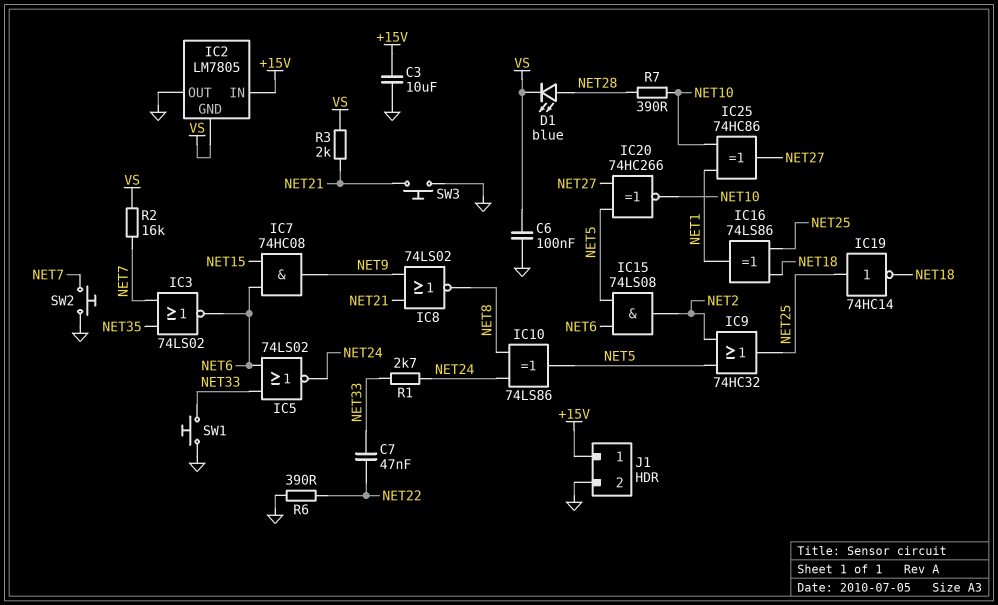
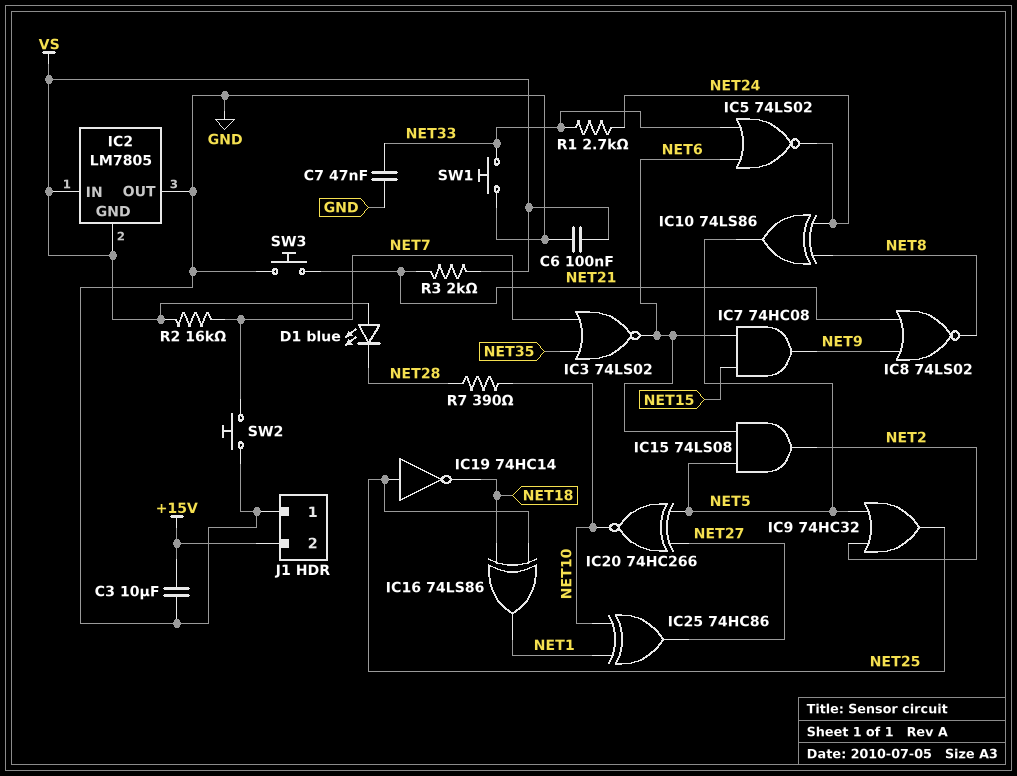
C7: 47nF (NET22, NET33) -> 47nF (GND, NET33)
D1: LED blue (A NET28, K VS) -> LED blue (A VS, K NET28)
IC2 pin IN: +15V -> VS
J1 pin 1: +15V -> GND
J1 pin 2: GND -> +15V
R6: 390 (GND, NET22) -> none

